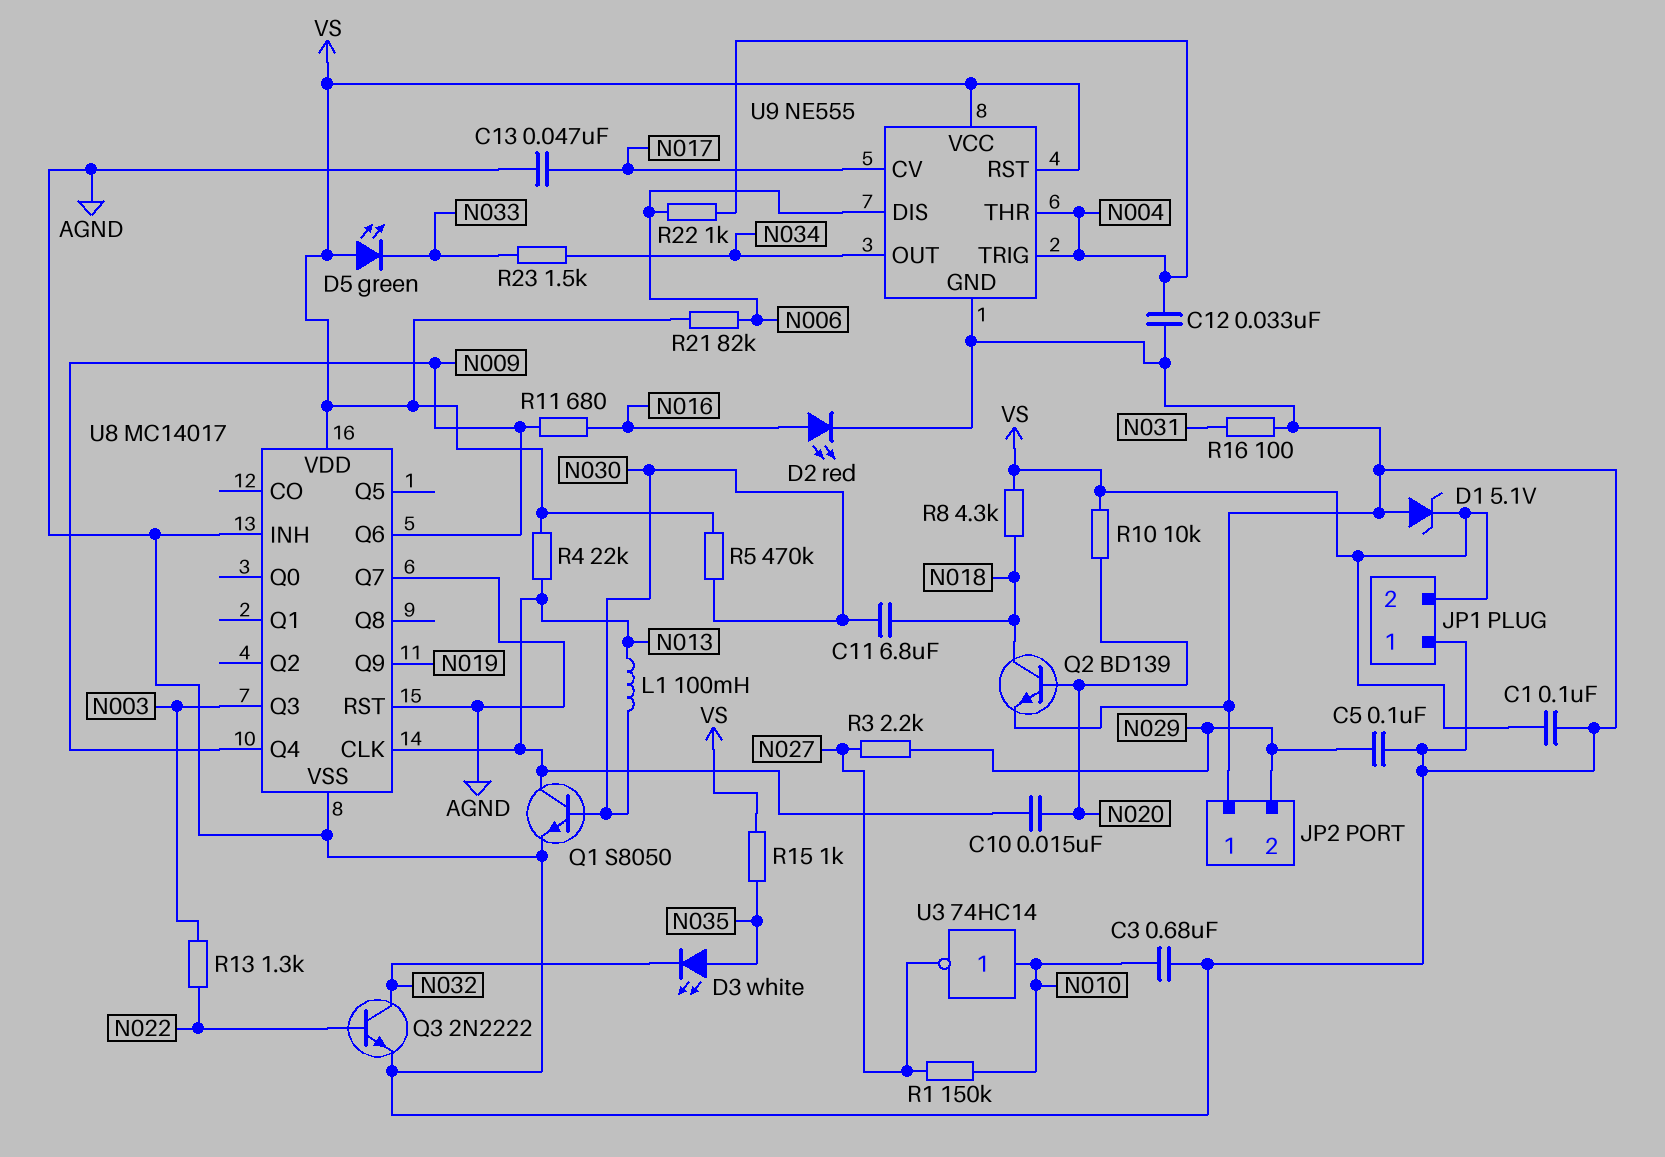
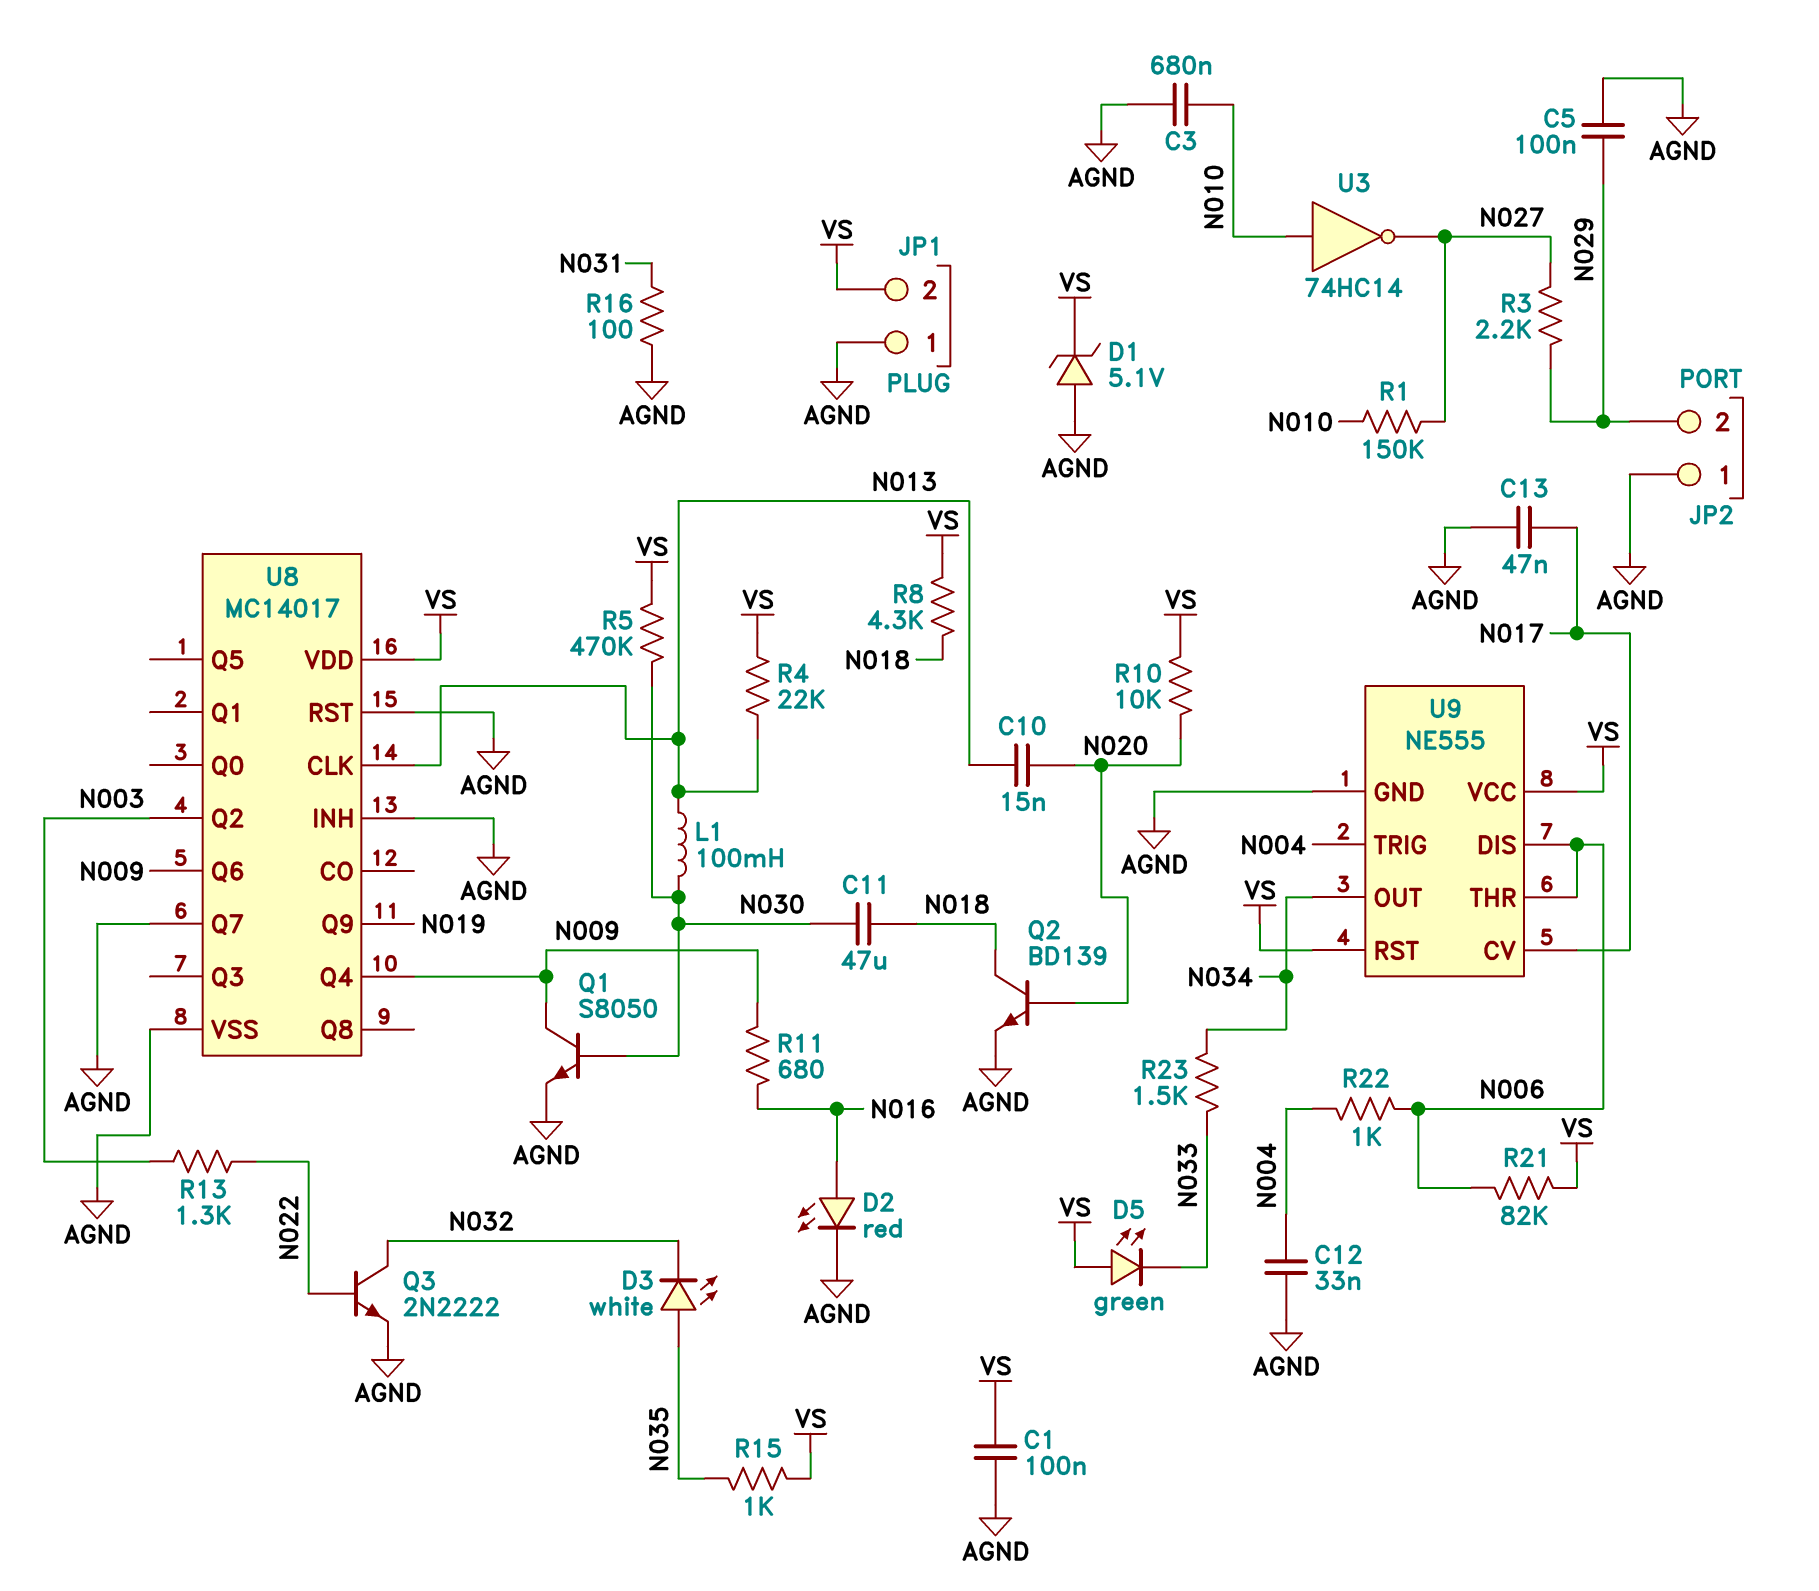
C11: 6.8uF (N018, N030) -> 47uF (N018, N030)
Q1: NPN S8050 (B N030, C N013, E AGND) -> NPN S8050 (B N030, C N009, E AGND)
U8 pin Q2: none -> N003
U8 pin Q3: N003 -> none
U9 pin THR: N004 -> N006

